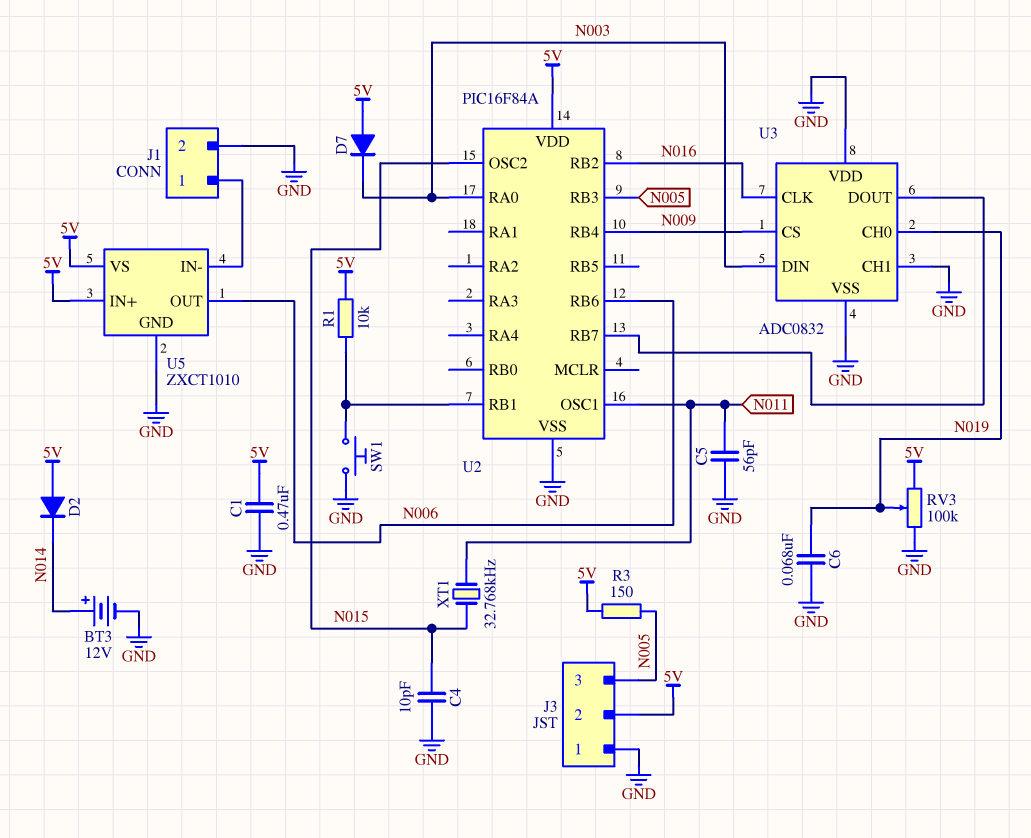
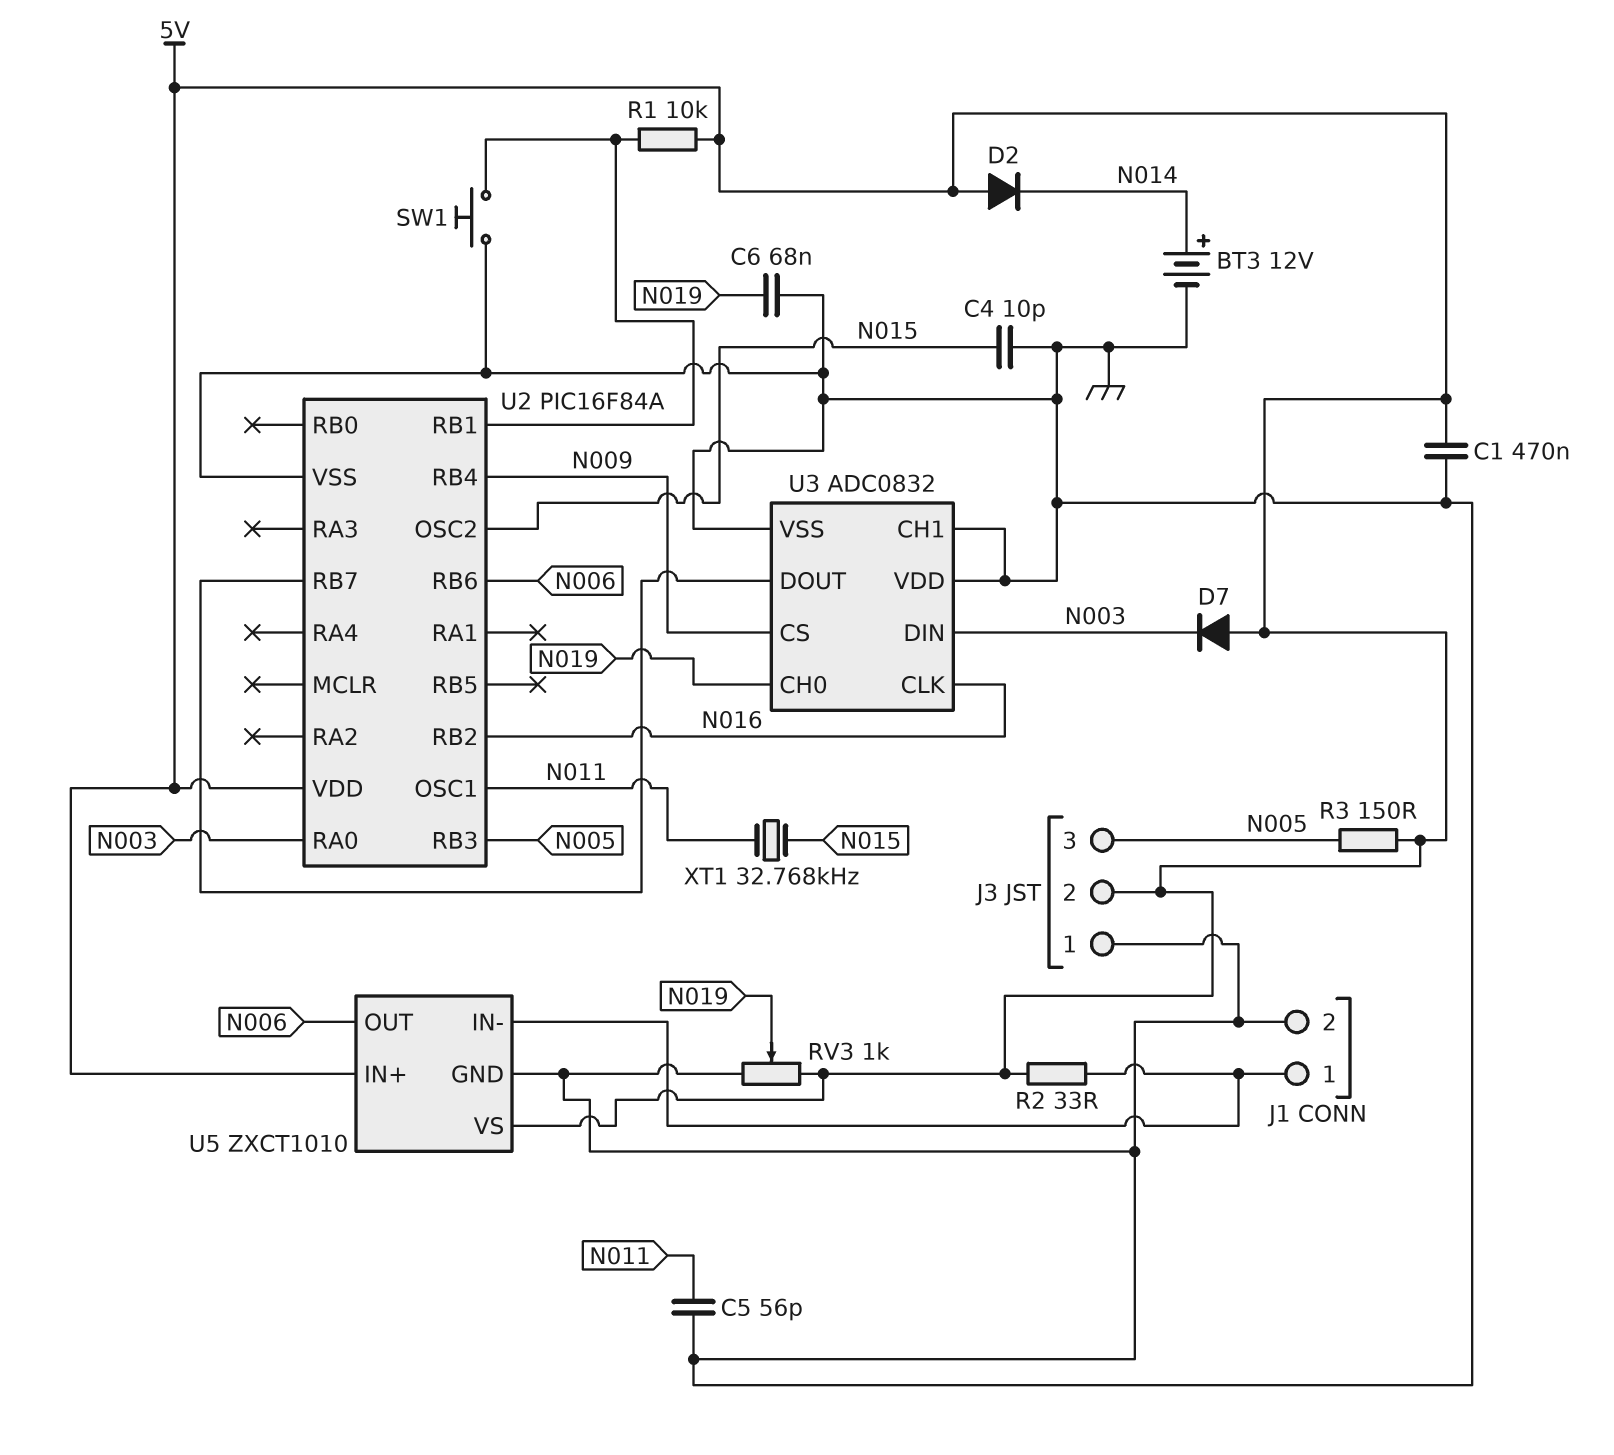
R2: none -> 33 (5V, J1/1)
RV3: 100k (5V, GND, wiper N019) -> 1k (5V, GND, wiper N019)

